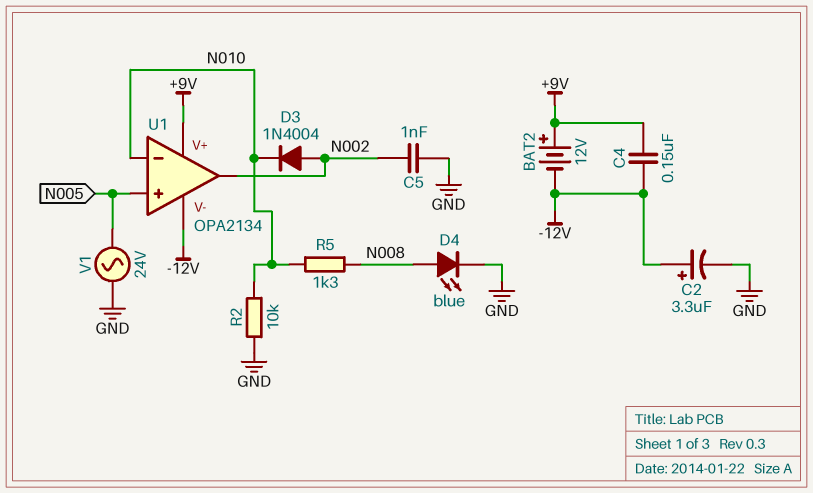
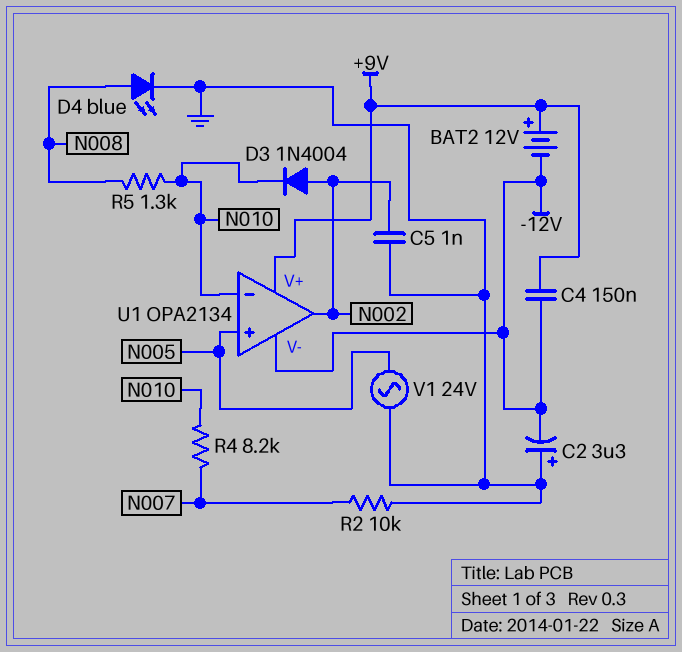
C2: 3.3uF (plus -12V, minus GND) -> 3.3uF (plus GND, minus -12V)
R2: 10k (GND, N010) -> 10k (GND, N007)
R4: none -> 8.2k (N007, N010)

